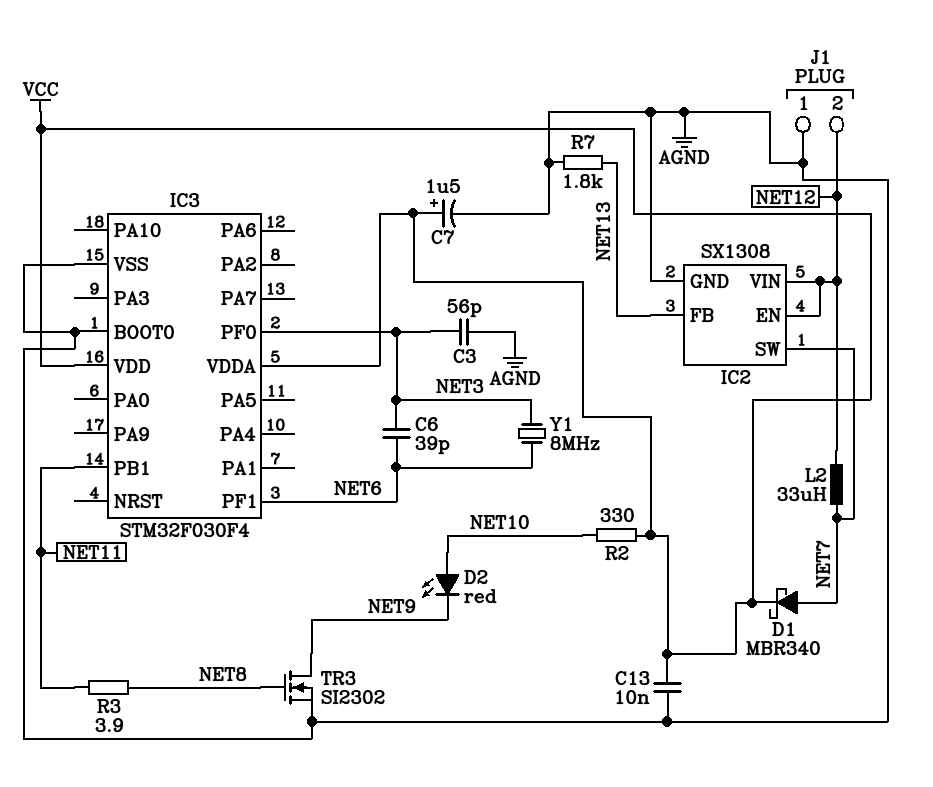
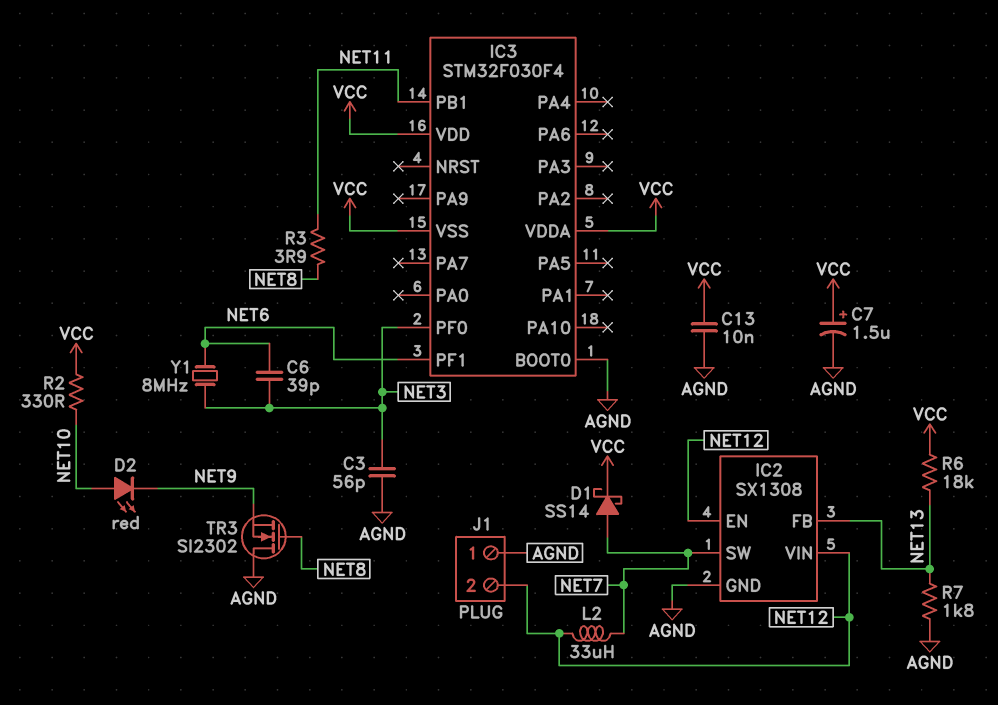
D1: schottky MBR340 (A NET7, K VCC) -> schottky SS14 (A NET7, K VCC)
IC3 pin VSS: AGND -> VCC
R6: none -> 18k (NET13, VCC)
TR3: NMOS SI2302 (G NET8, D NET9, S AGND) -> NMOS SI2302 (G NET8, D AGND, S NET9)

